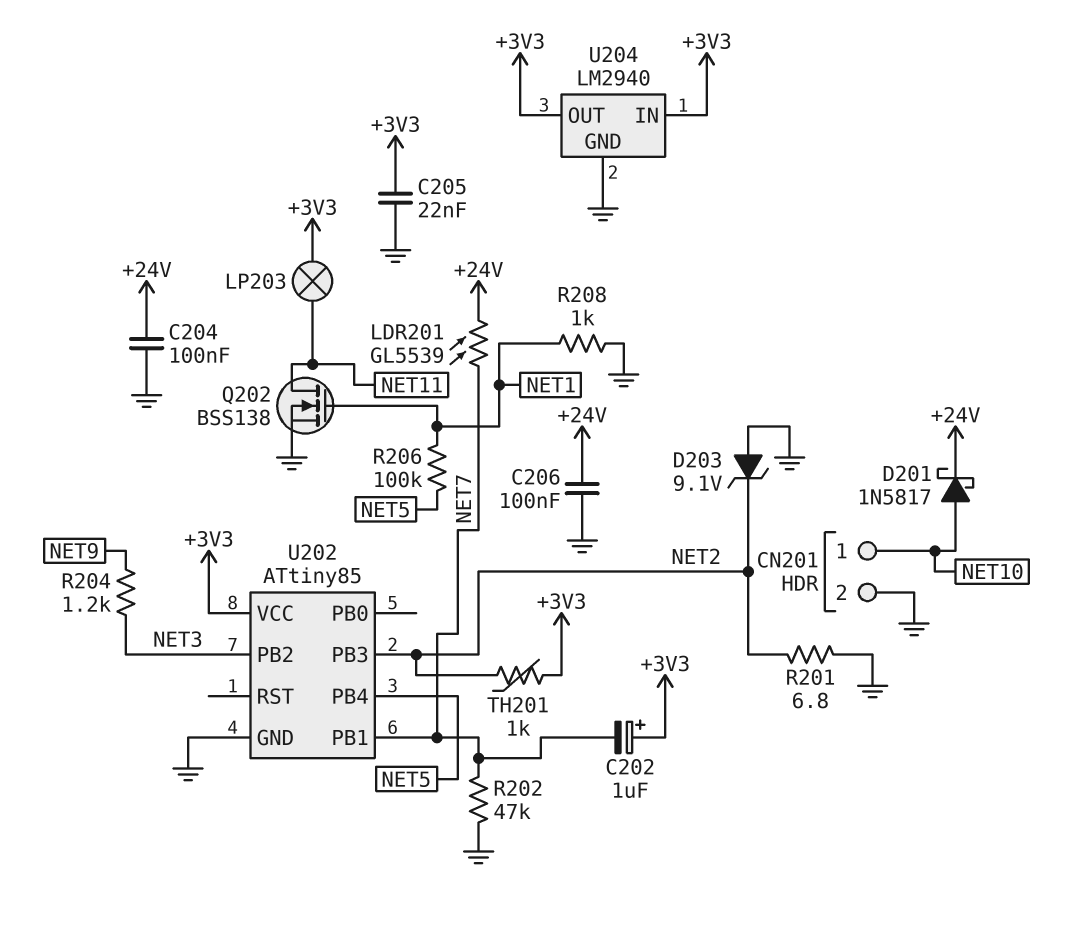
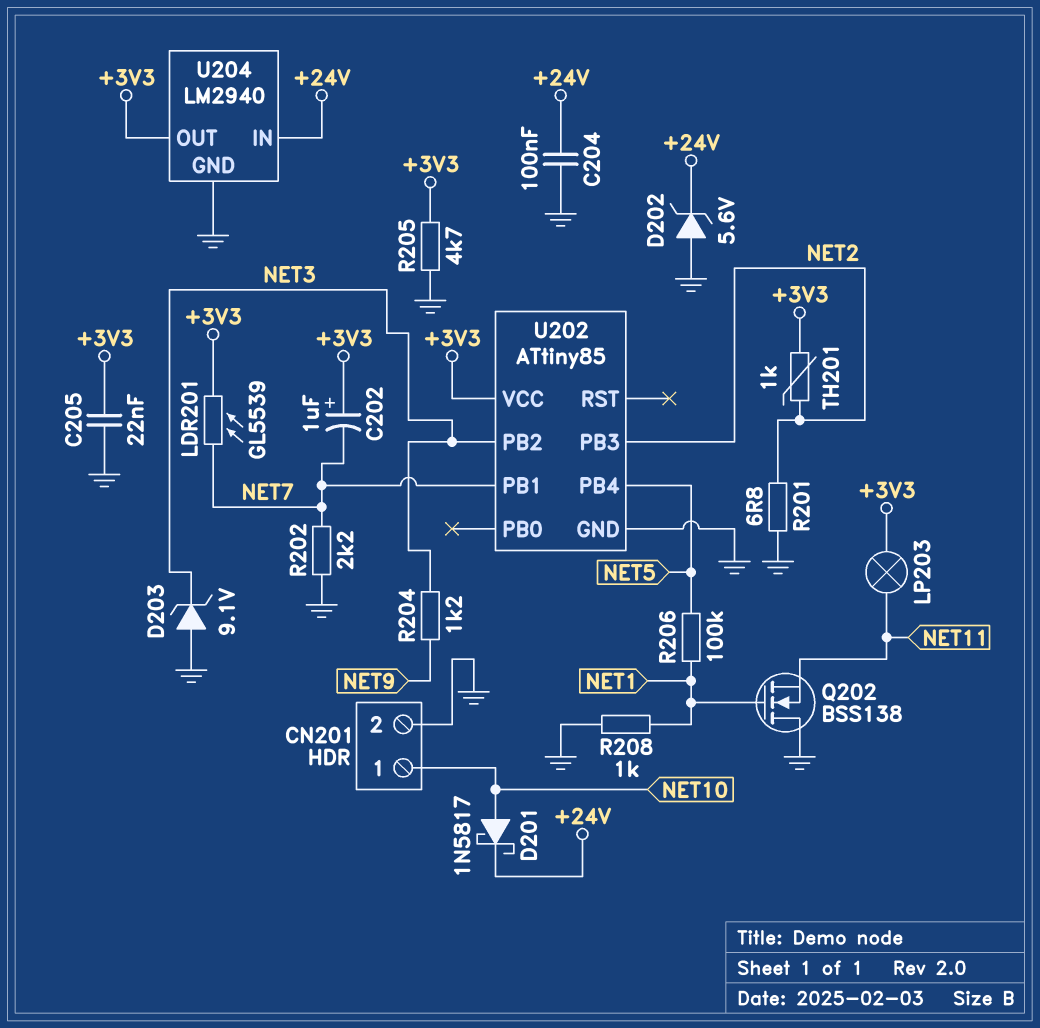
C206: 100nF (+24V, GND) -> none
D202: none -> zener 5.6V (A GND, K +24V)
D203: zener 9.1V (A GND, K NET2) -> zener 9.1V (A GND, K NET3)
LDR201: GL5539 (+24V, NET7) -> GL5539 (+3V3, NET7)
Q202: NMOS BSS138 (G NET1, D NET11, S GND) -> NMOS BSS138 (G NET1, D GND, S NET11)
R202: 47k (GND, NET7) -> 2.2k (GND, NET7)
R205: none -> 4.7k (+3V3, GND)
U204 pin IN: +3V3 -> +24V

